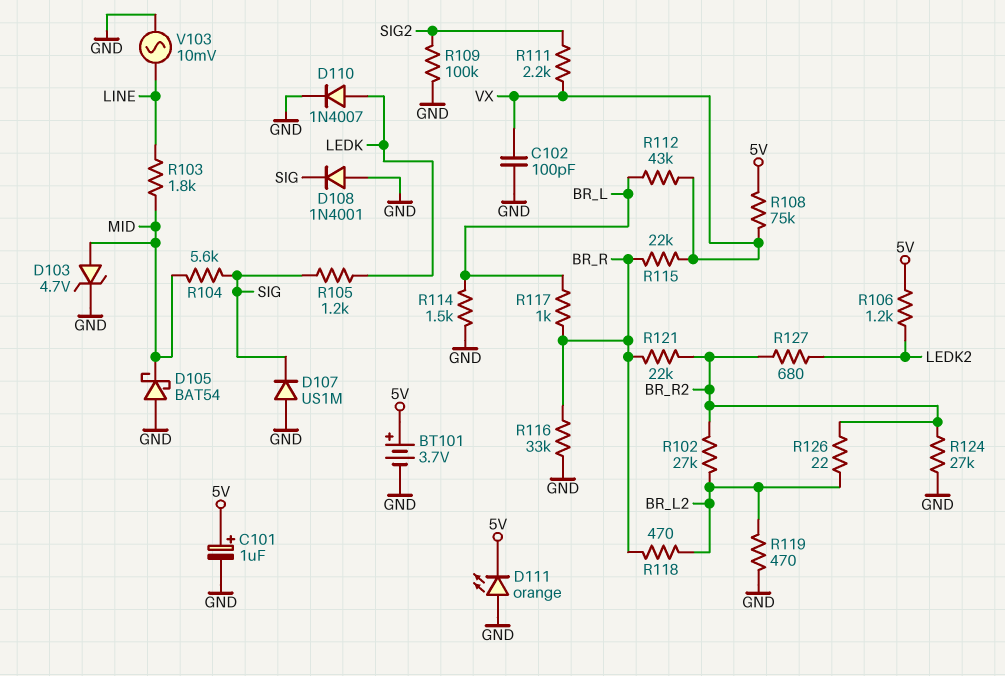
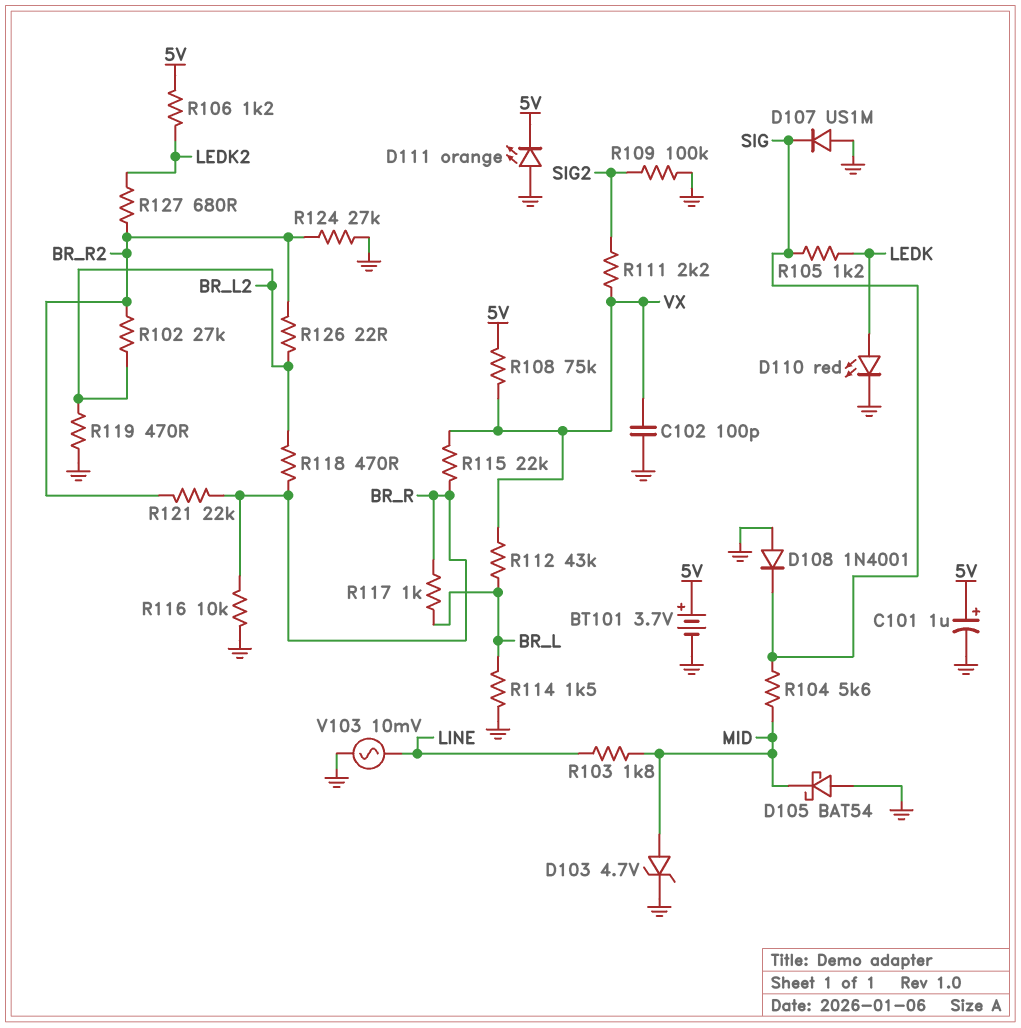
D110: diode 1N4007 (A LEDK, K GND) -> LED red (A LEDK, K GND)
R116: 33k (BR_R, GND) -> 10k (BR_R, GND)

